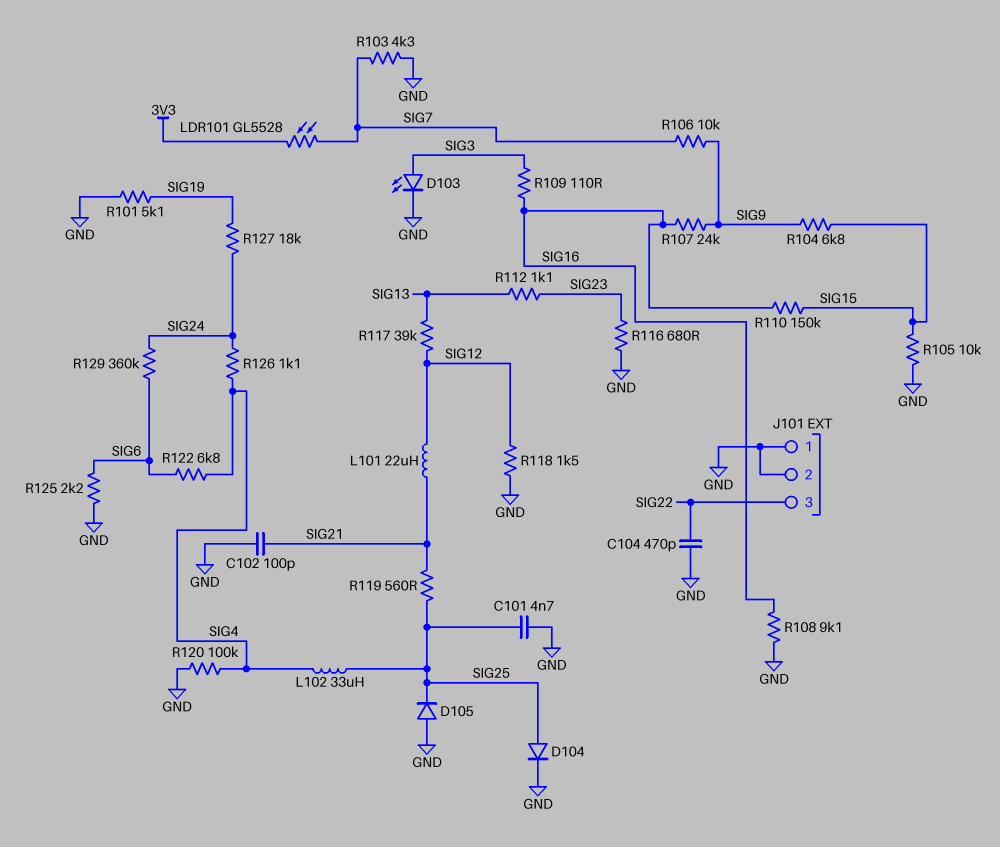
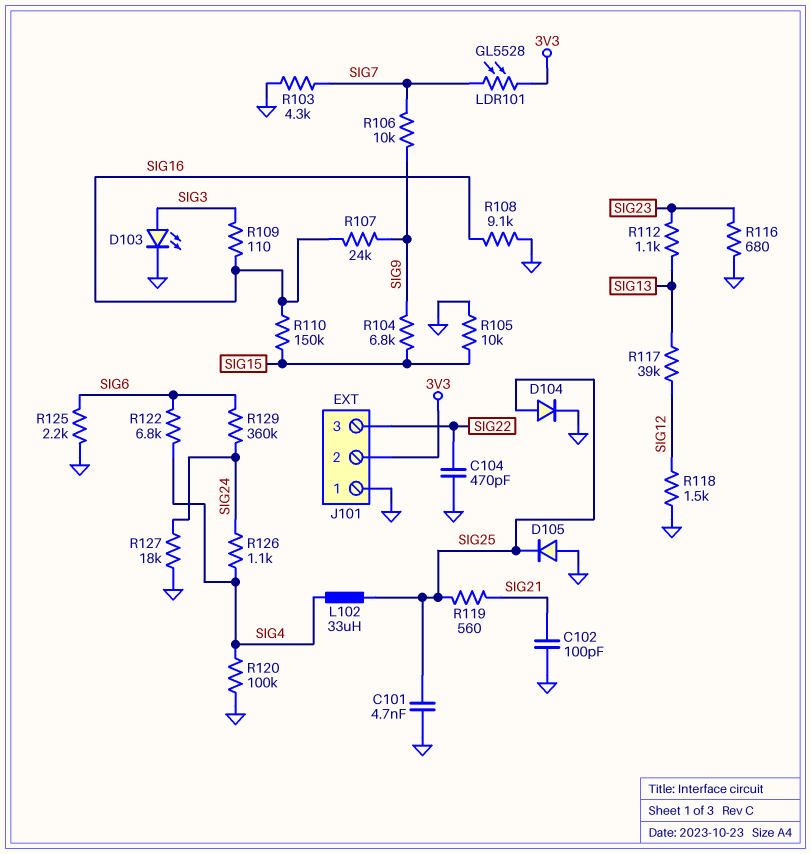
J101 pin 2: GND -> 3V3
L101: 22uH (SIG12, SIG21) -> none
R101: 5.1k (GND, SIG19) -> none
R127: 18k (SIG19, SIG24) -> 18k (GND, SIG24)

